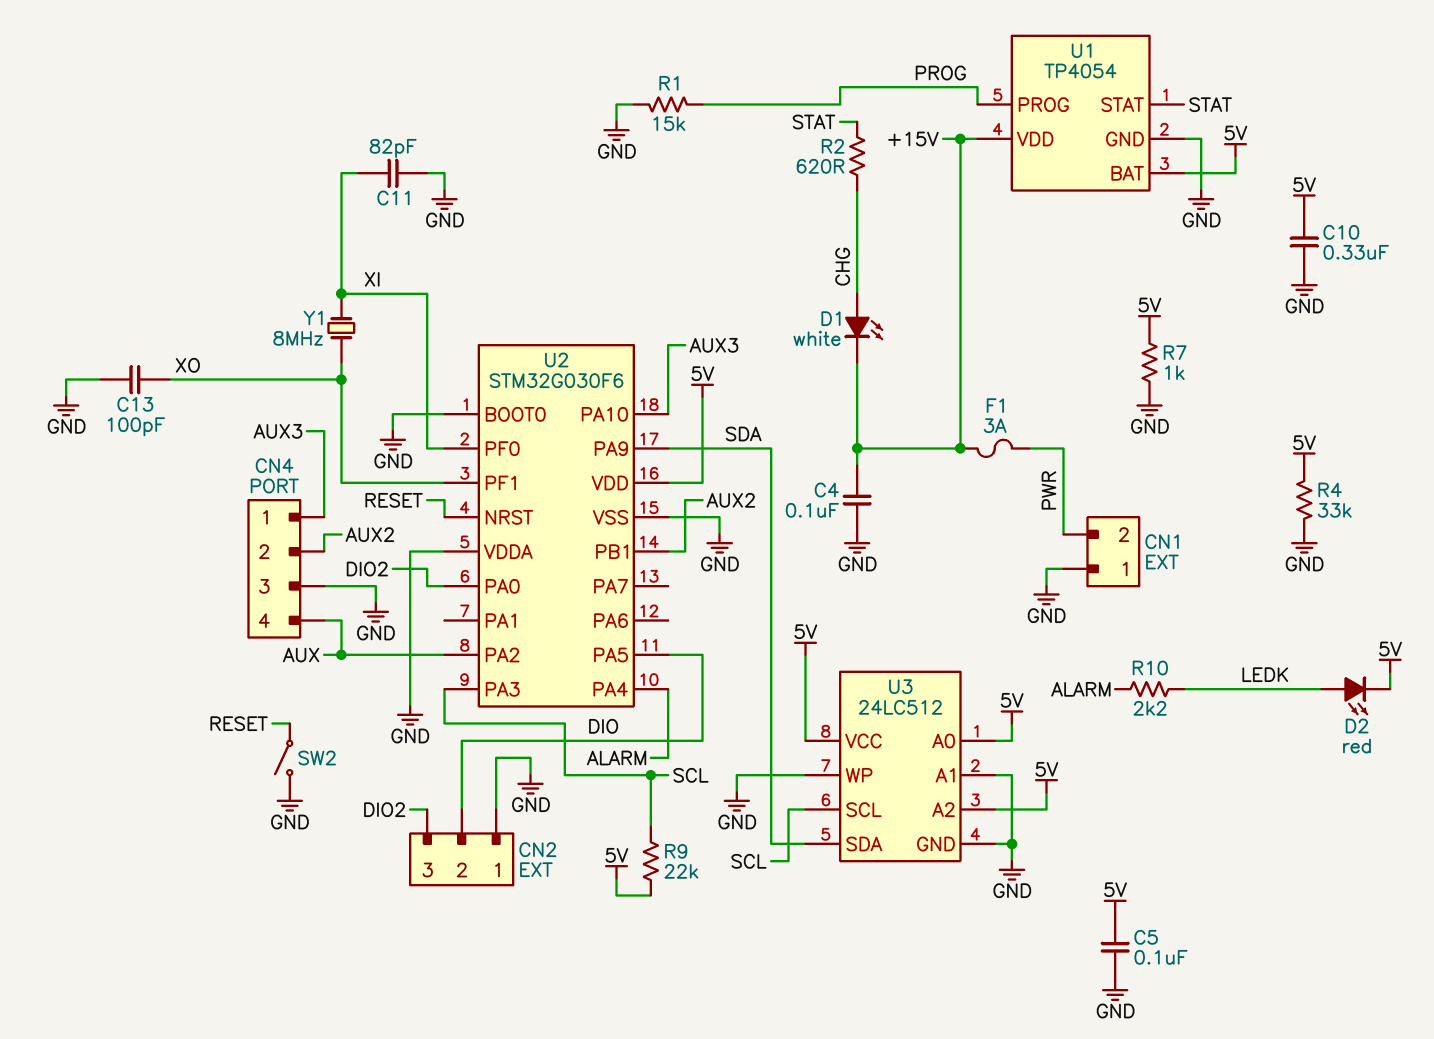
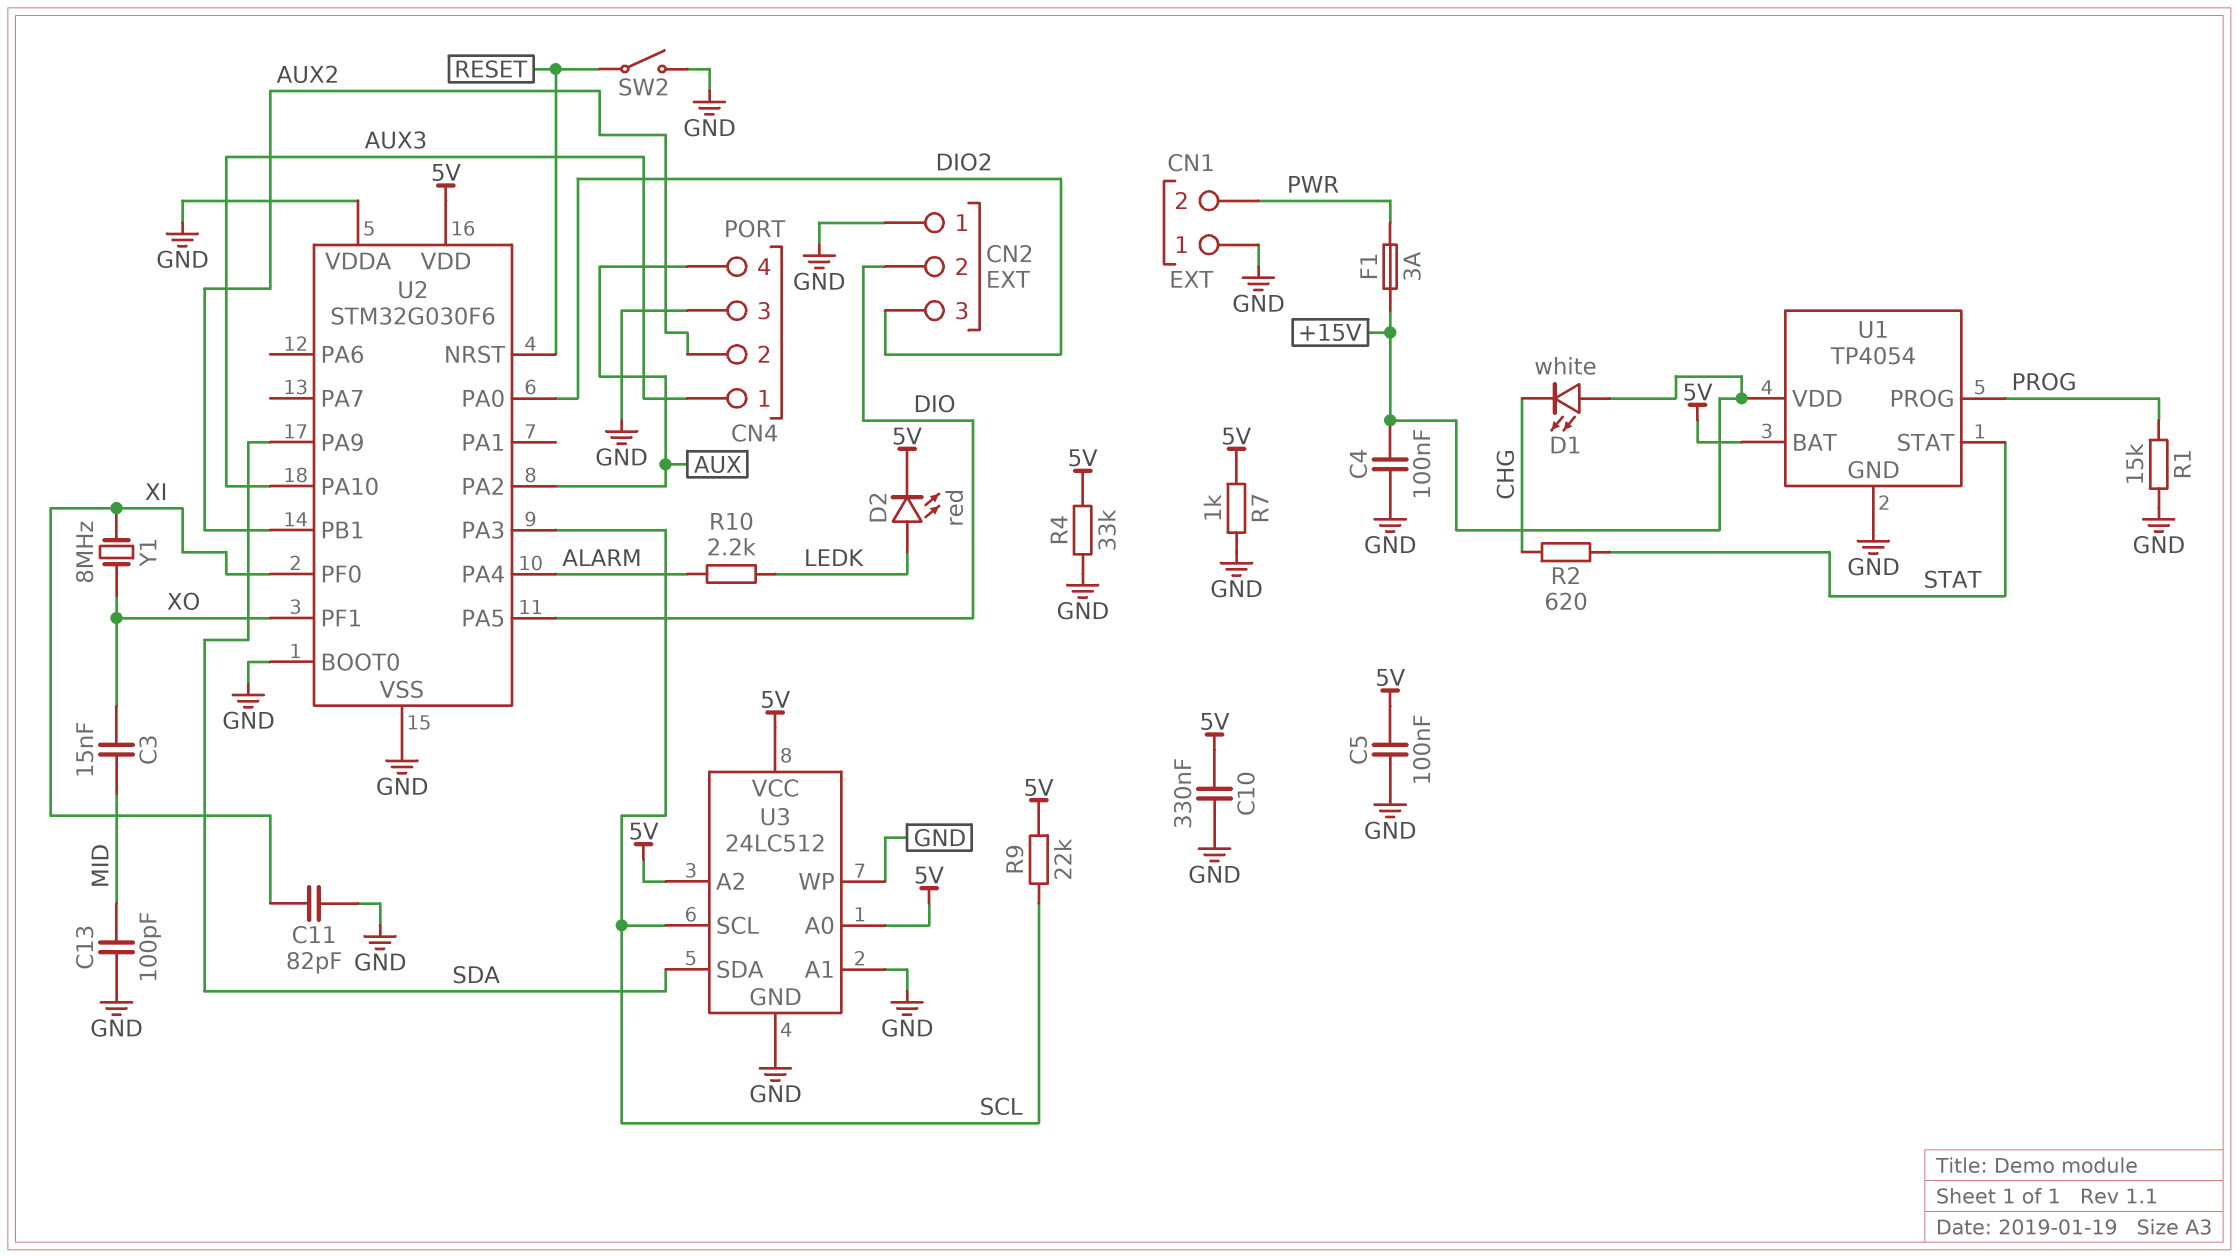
C3: none -> 15nF (MID, XO)
C13: 100pF (GND, XO) -> 100pF (GND, MID)
D1: LED white (A CHG, K +15V) -> LED white (A +15V, K CHG)

